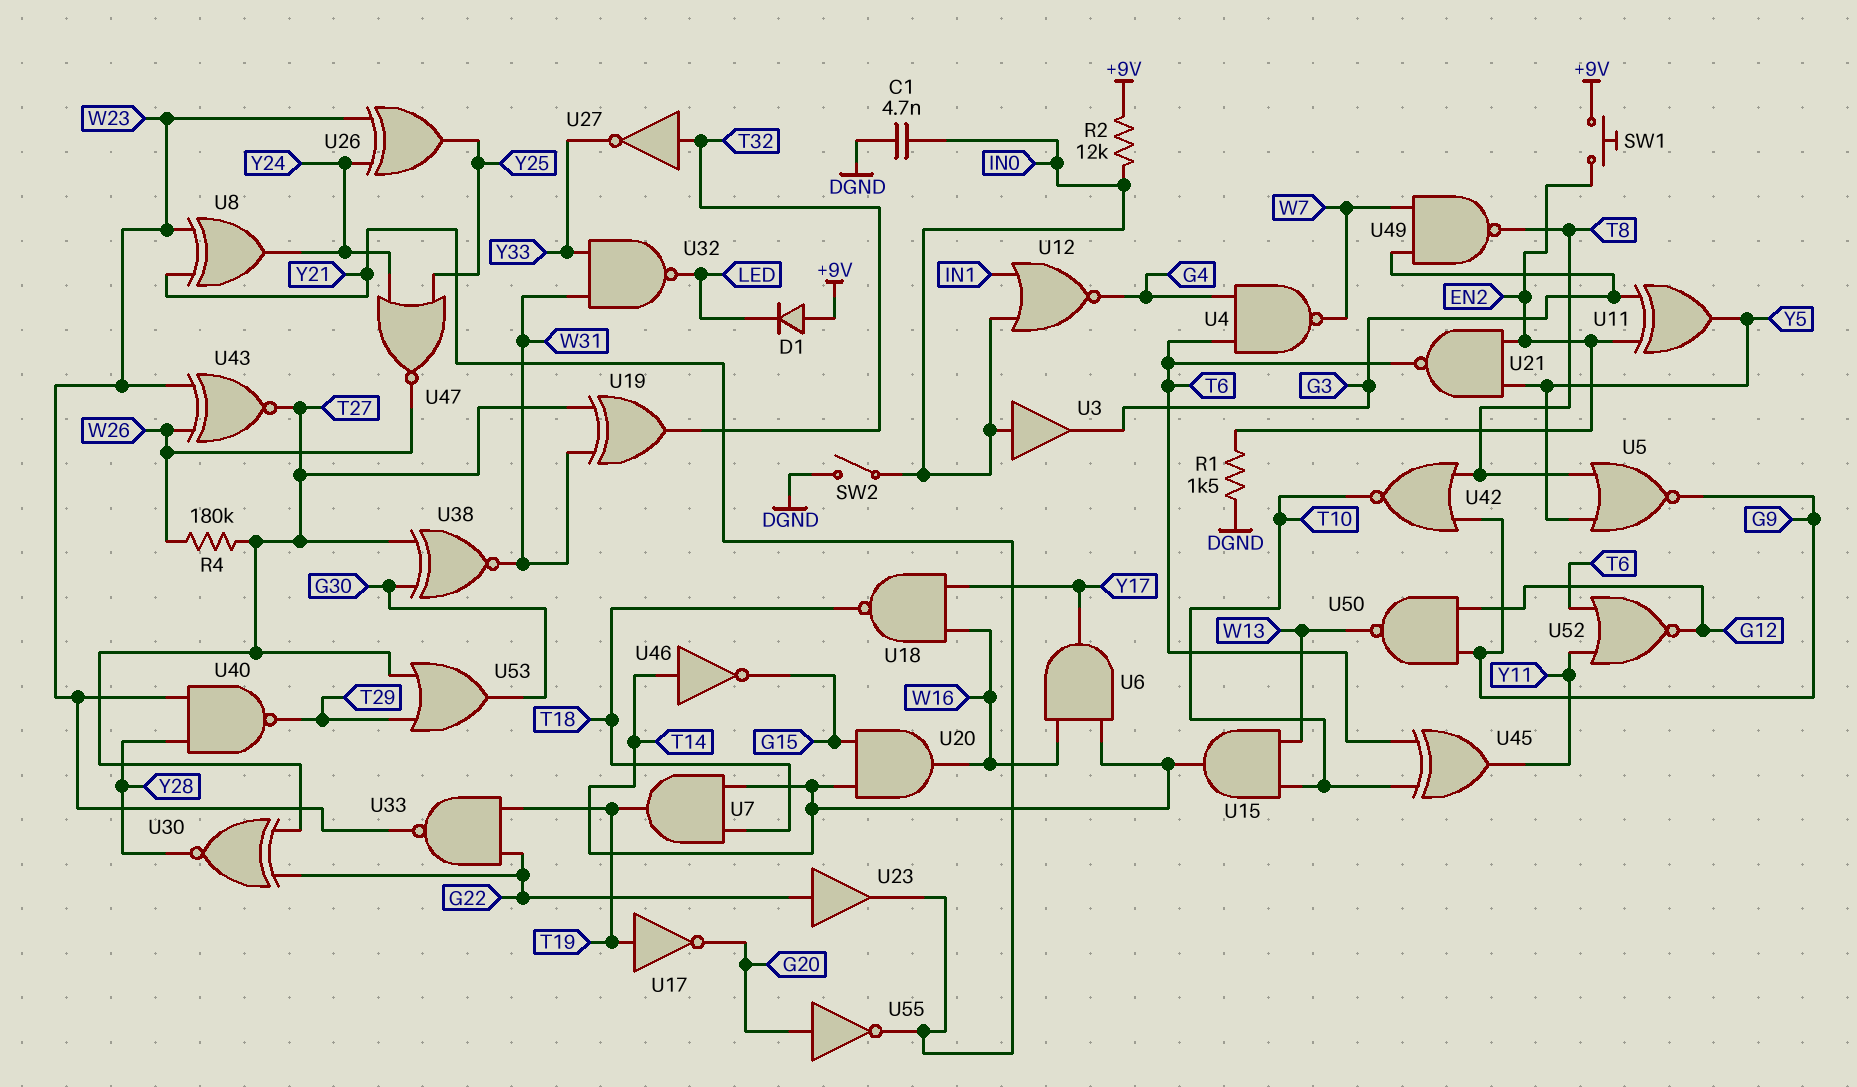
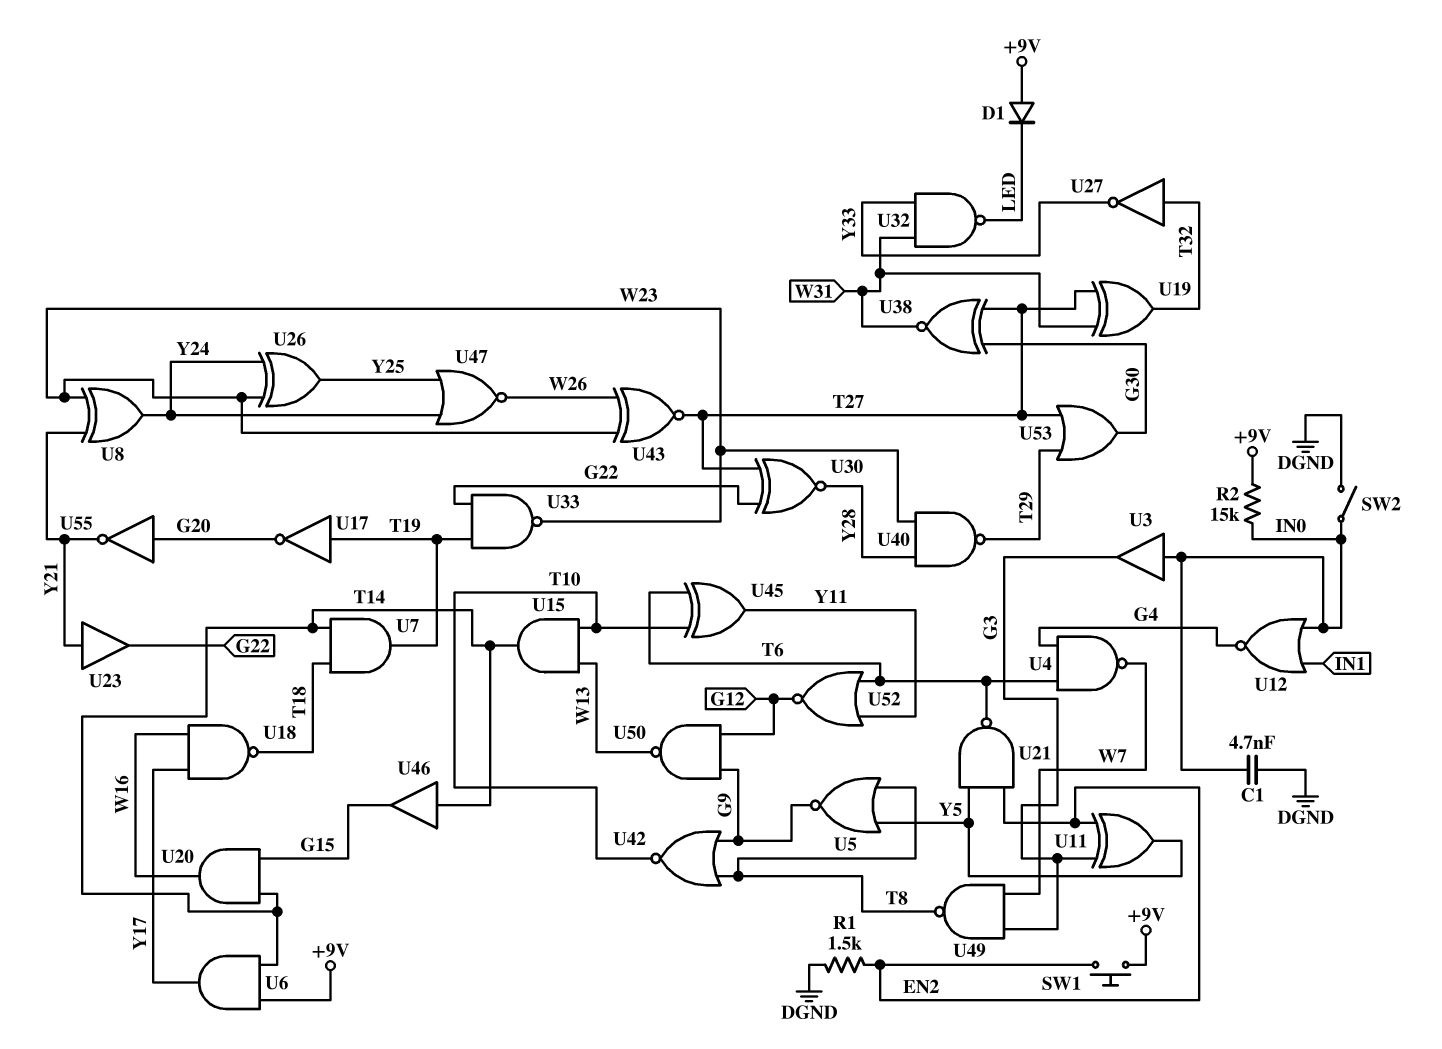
R2: 12k (+9V, IN0) -> 15k (+9V, IN0)
R4: 180k (T27, W26) -> none
U6: AND (in T14, in W16, out Y17) -> AND (in +9V, in T14, out Y17)
U23: buffer (in G22, out Y21) -> buffer (in Y21, out G22)
U46: NOT (in T14, out G15) -> buffer (in T14, out G15)

